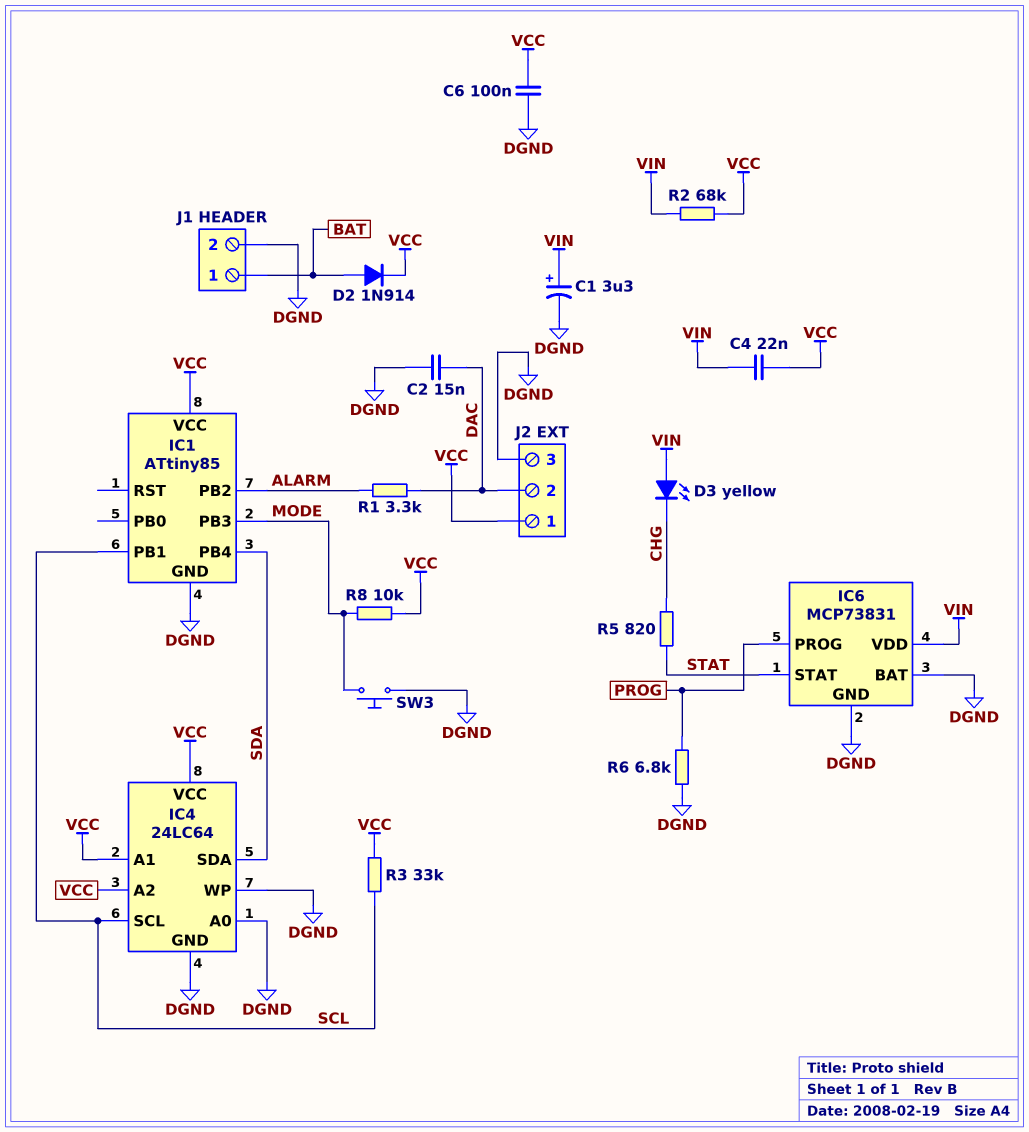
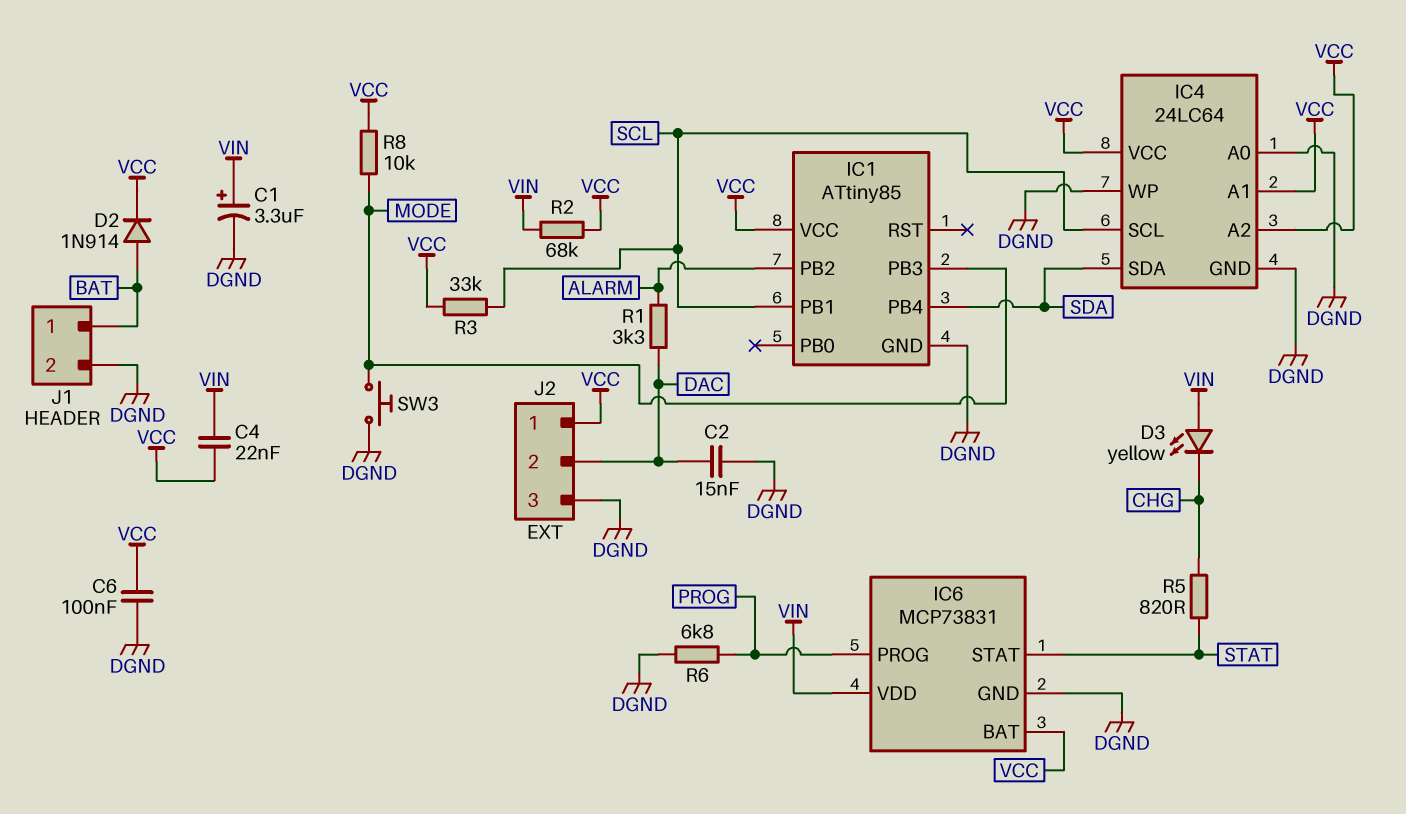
IC6 pin BAT: DGND -> VCC

